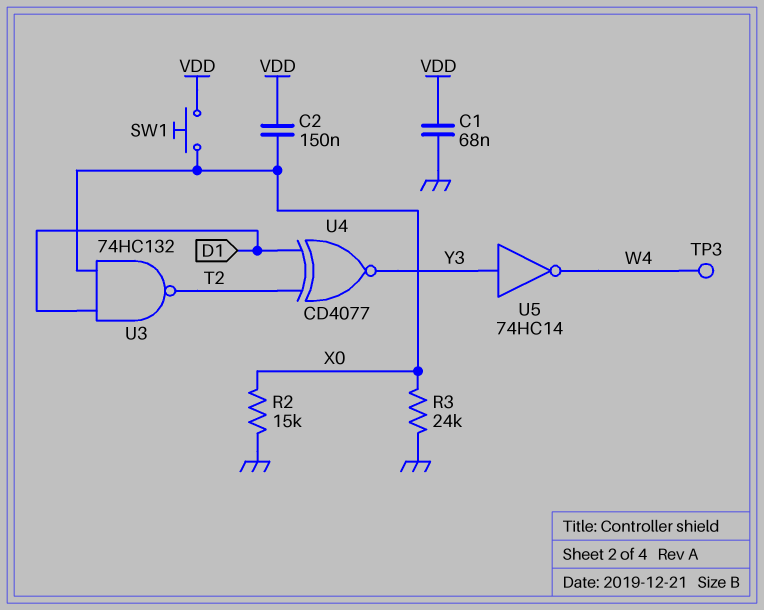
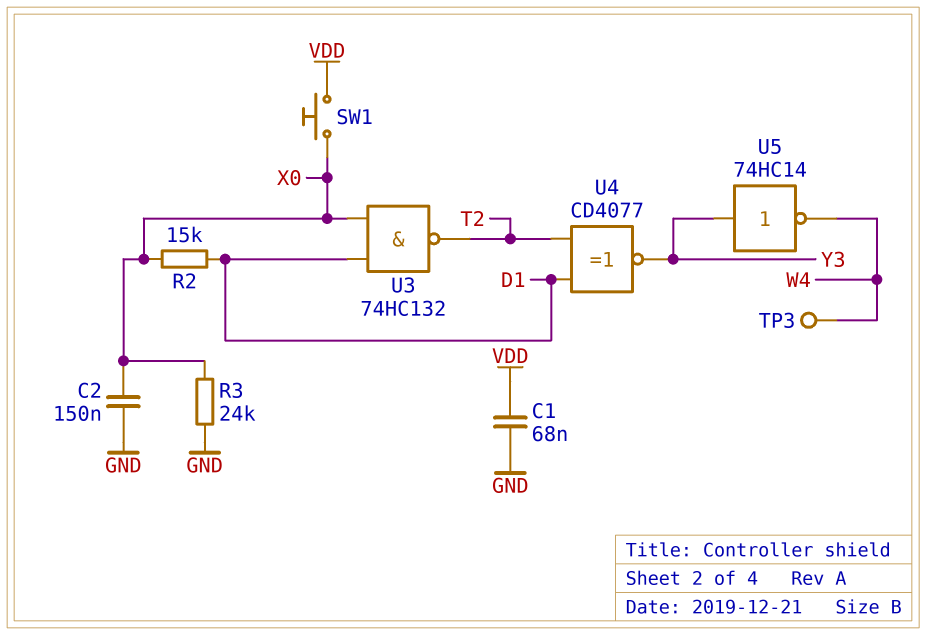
C2: 150nF (VDD, X0) -> 150nF (GND, X0)
R2: 15k (GND, X0) -> 15k (D1, X0)

